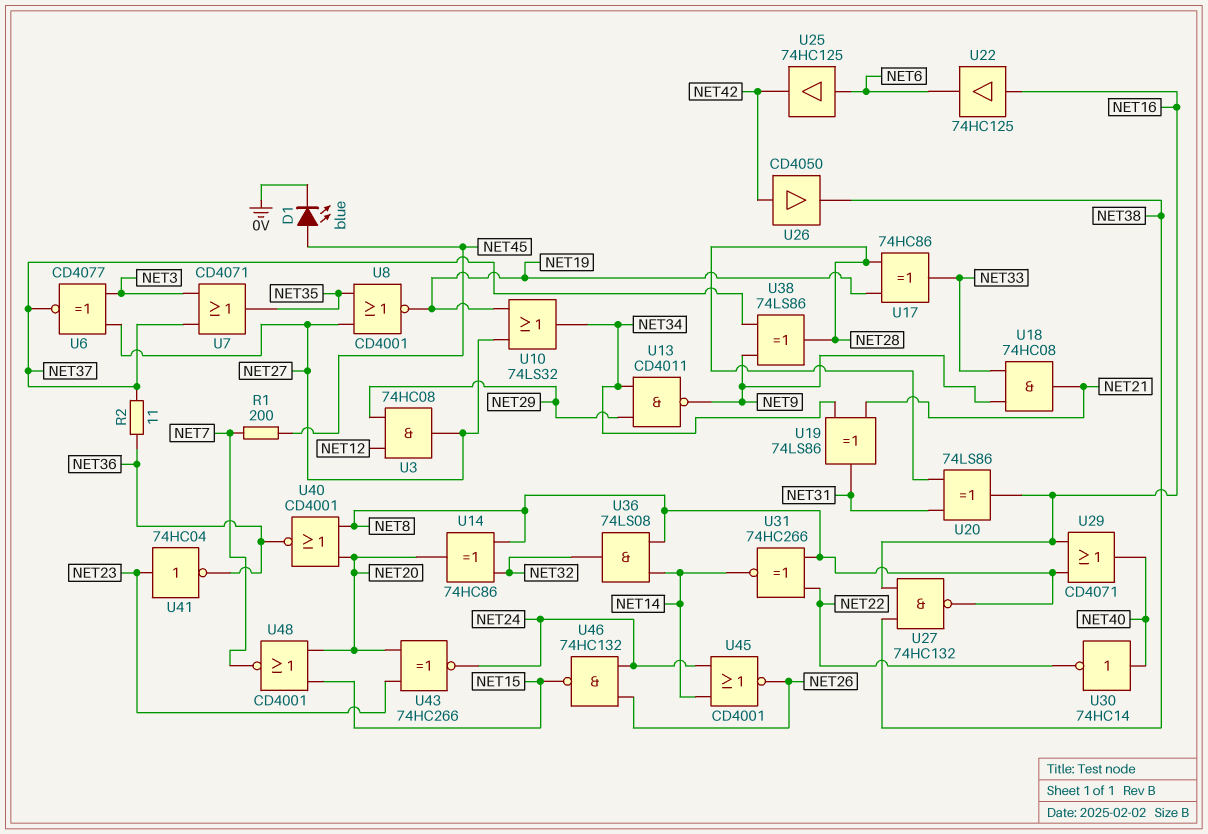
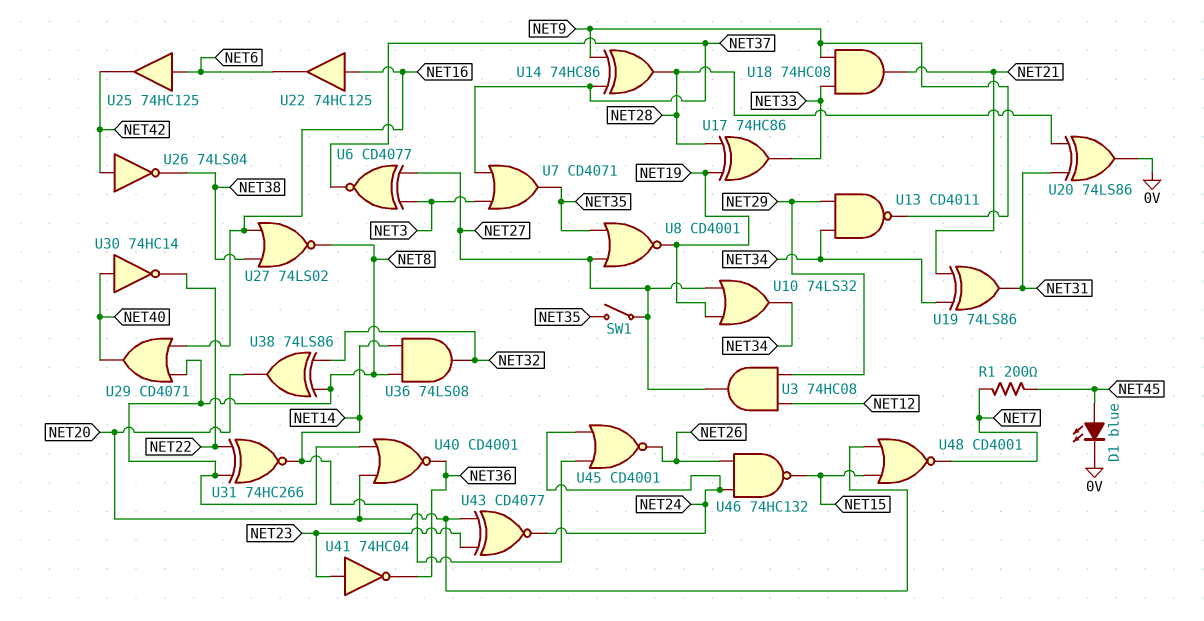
R2: 11 (NET36, NET37) -> none
SW1: none -> switch (NET27, NET35)
U14: XOR 74HC86 (in NET8, in NET32, out NET20) -> XOR 74HC86 (in NET9, in NET37, out NET28)
U20: XOR 74LS86 (in NET28, in NET31, out NET16) -> XOR 74LS86 (in NET28, in NET31, out 0V)
U26: buffer CD4050 (in NET42, out NET38) -> NOT 74LS04 (in NET42, out NET38)
U27: NAND 74HC132 (in NET16, in NET38, out NET8) -> NOR 74LS02 (in NET16, in NET38, out NET8)
U38: XOR 74LS86 (in NET9, in NET37, out NET28) -> XOR 74LS86 (in NET8, in NET32, out NET20)
U43: XNOR 74HC266 (in NET20, in NET23, out NET24) -> XNOR CD4077 (in NET20, in NET23, out NET24)

